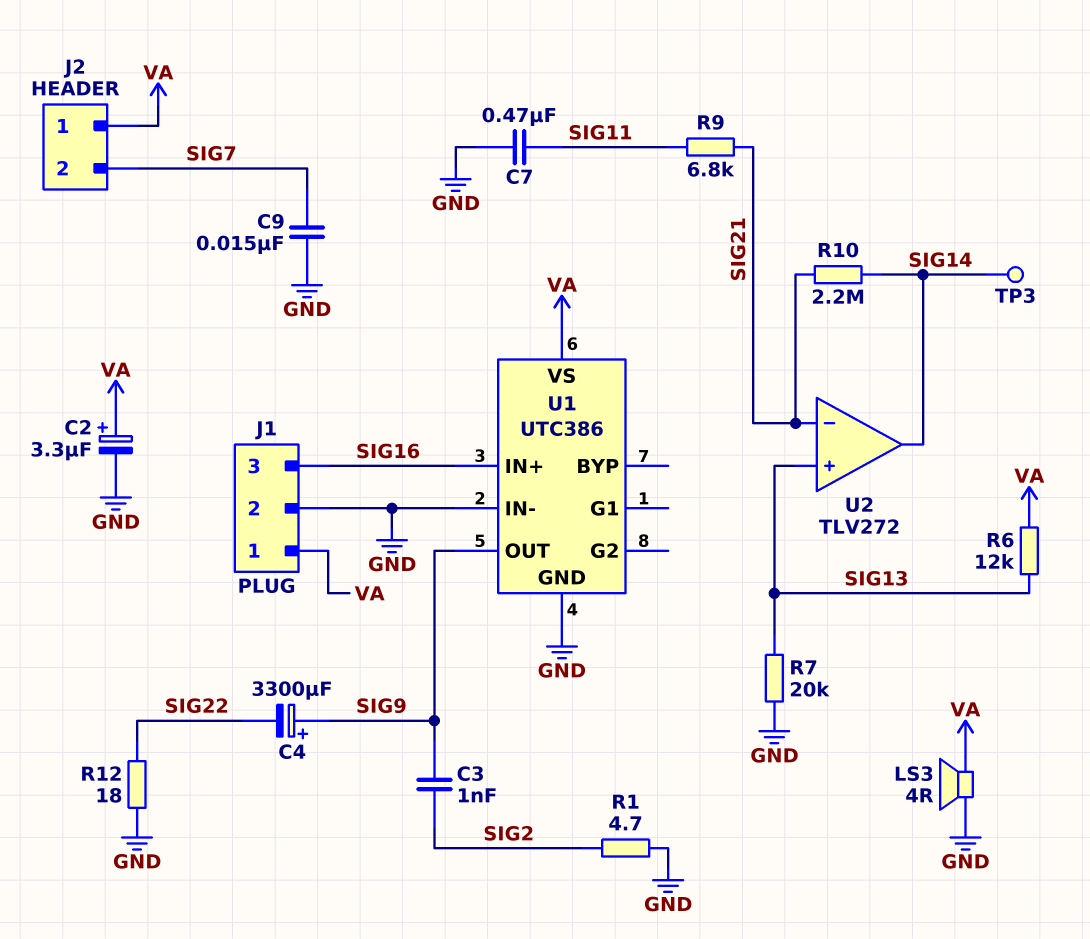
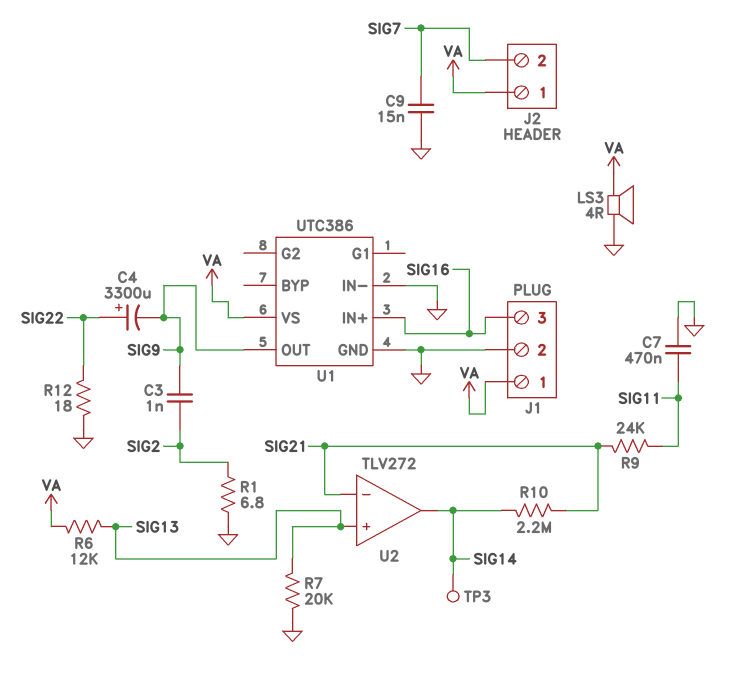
C2: 3.3uF (plus VA, minus GND) -> none
C4: 3300uF (plus SIG9, minus SIG22) -> 3300uF (plus SIG22, minus SIG9)
R1: 4.7 (GND, SIG2) -> 6.8 (GND, SIG2)
R9: 6.8k (SIG11, SIG21) -> 24k (SIG11, SIG21)

